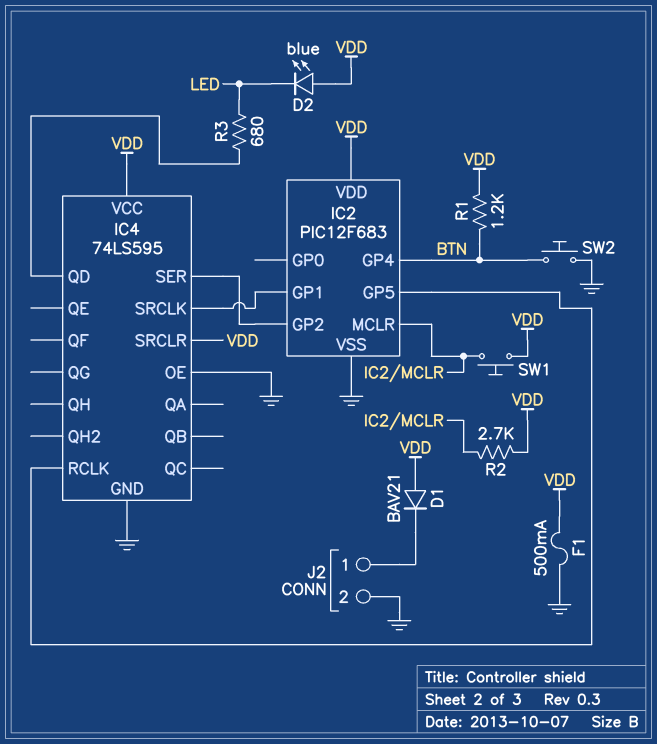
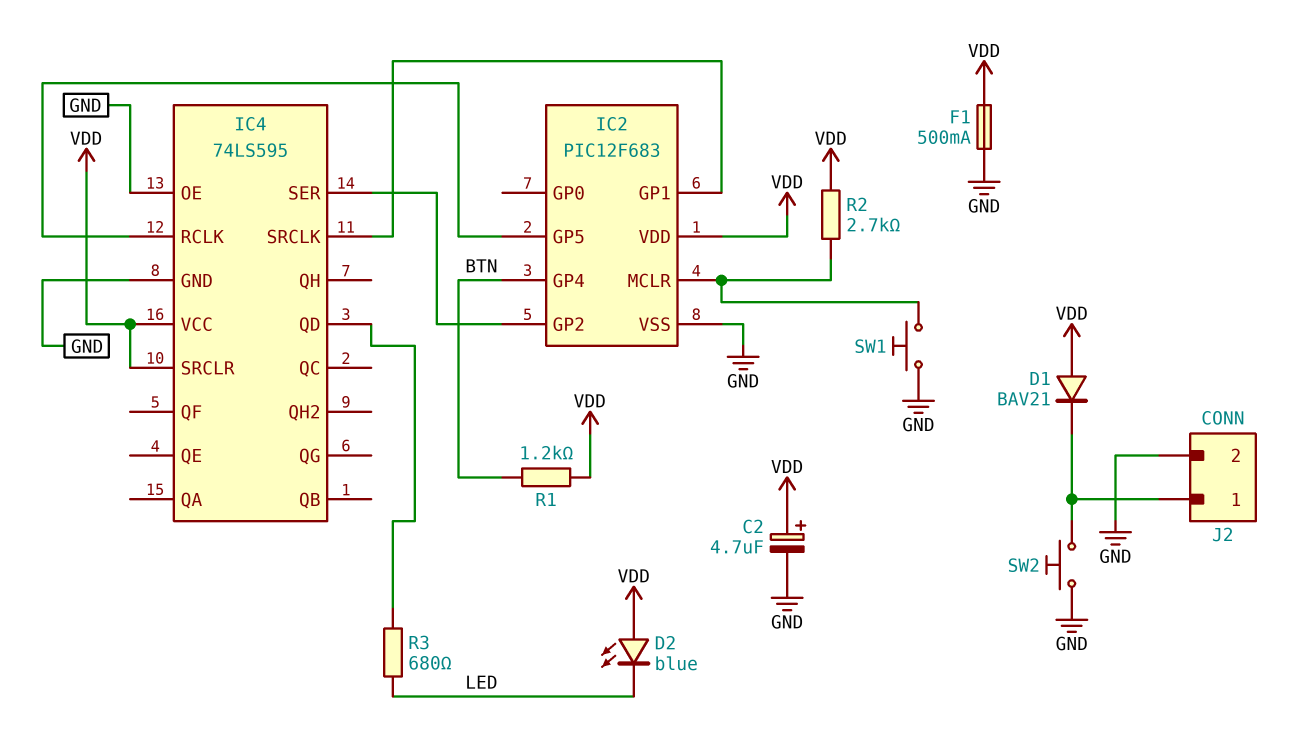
C2: none -> 4.7uF (plus VDD, minus GND)
SW1: button (IC2/MCLR, VDD) -> button (GND, IC2/MCLR)
SW2: button (BTN, GND) -> button (GND, J2/1)

